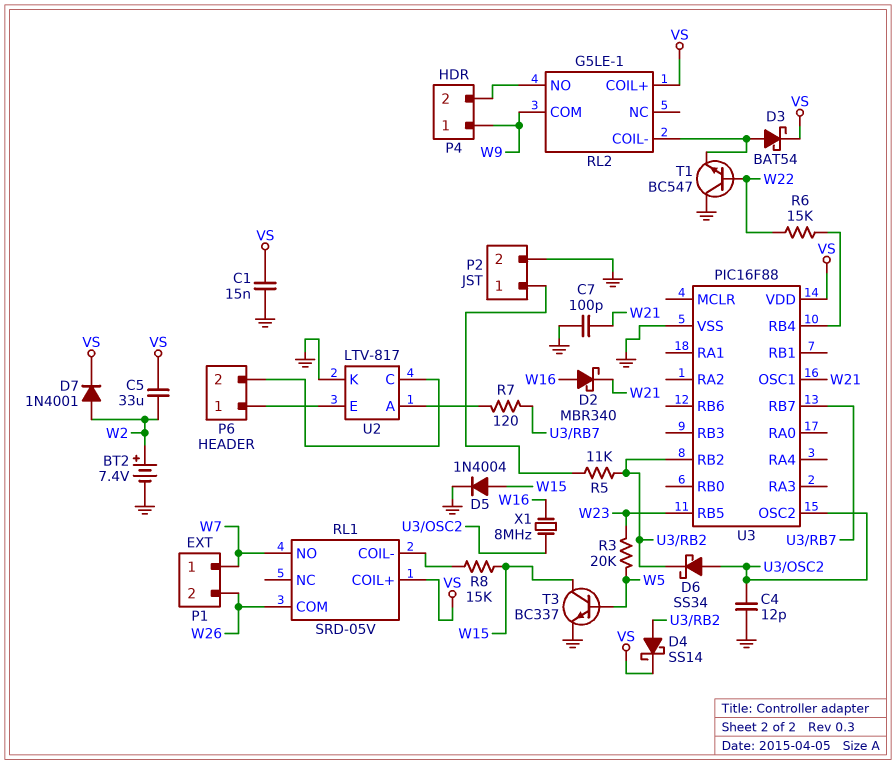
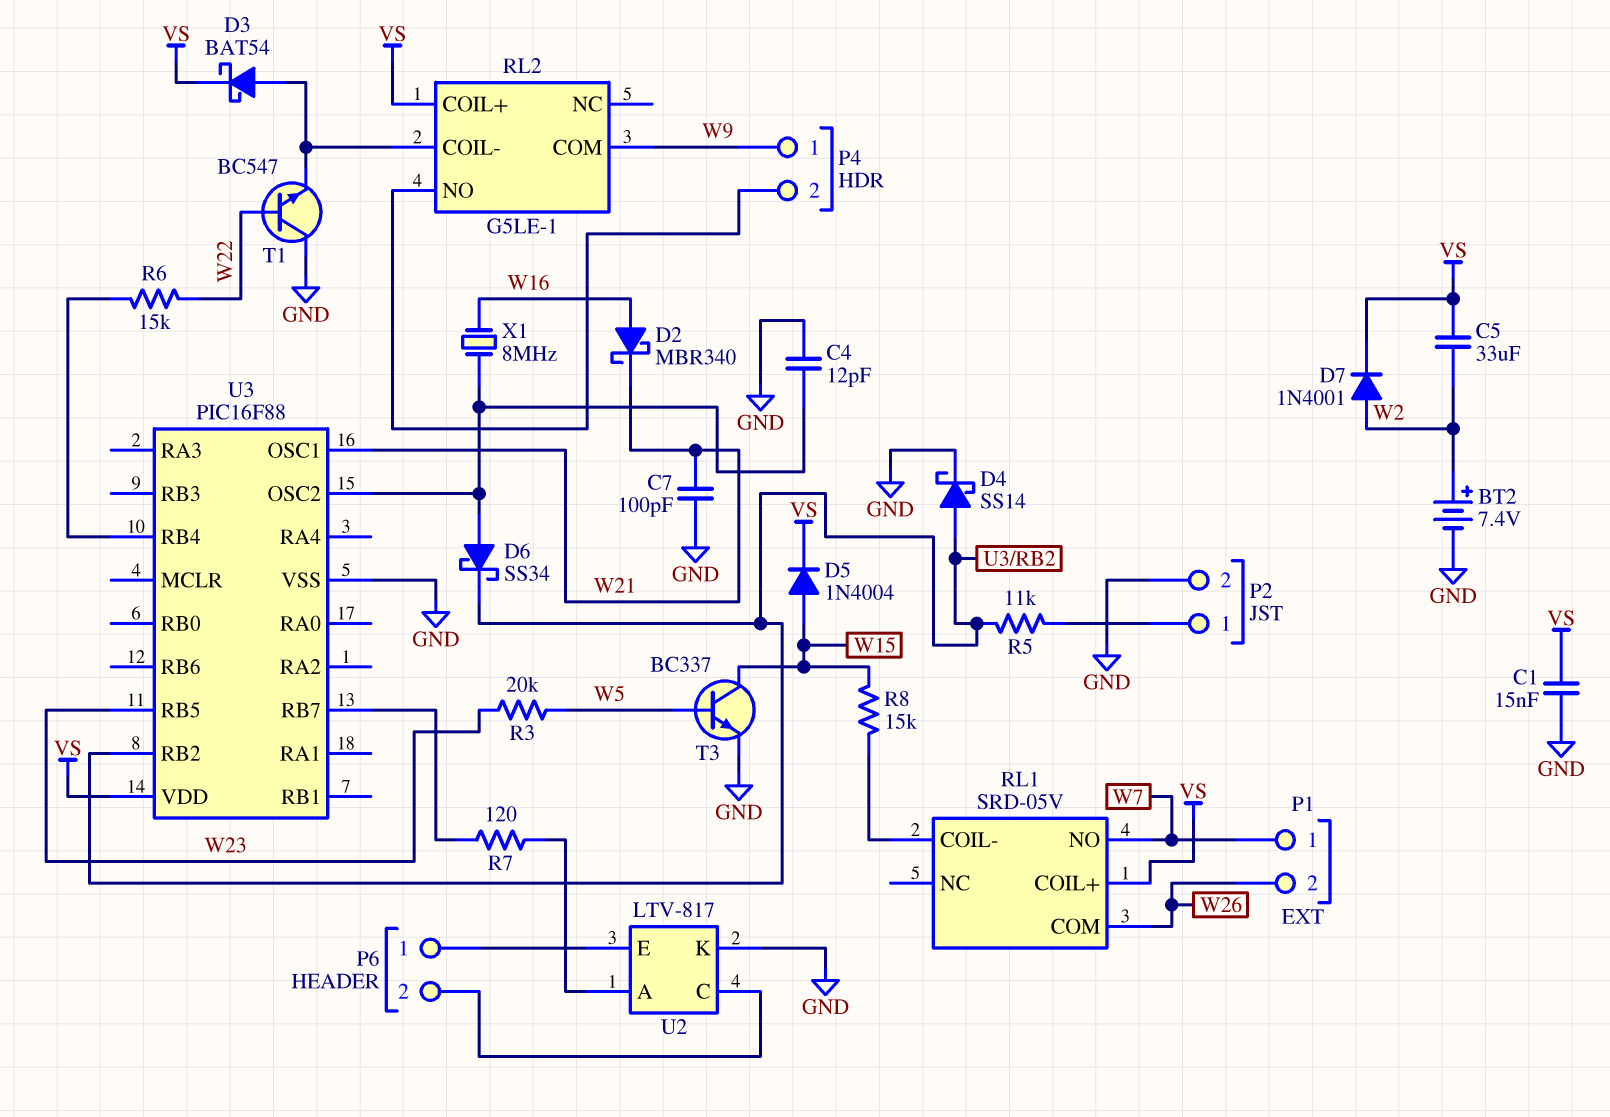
D4: schottky SS14 (A U3/RB2, K VS) -> schottky SS14 (A U3/RB2, K GND)
D5: diode 1N4004 (A W15, K GND) -> diode 1N4004 (A W15, K VS)

